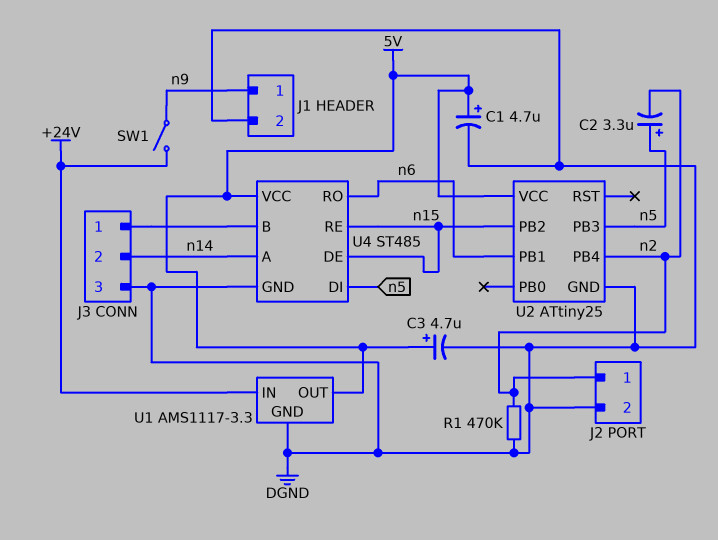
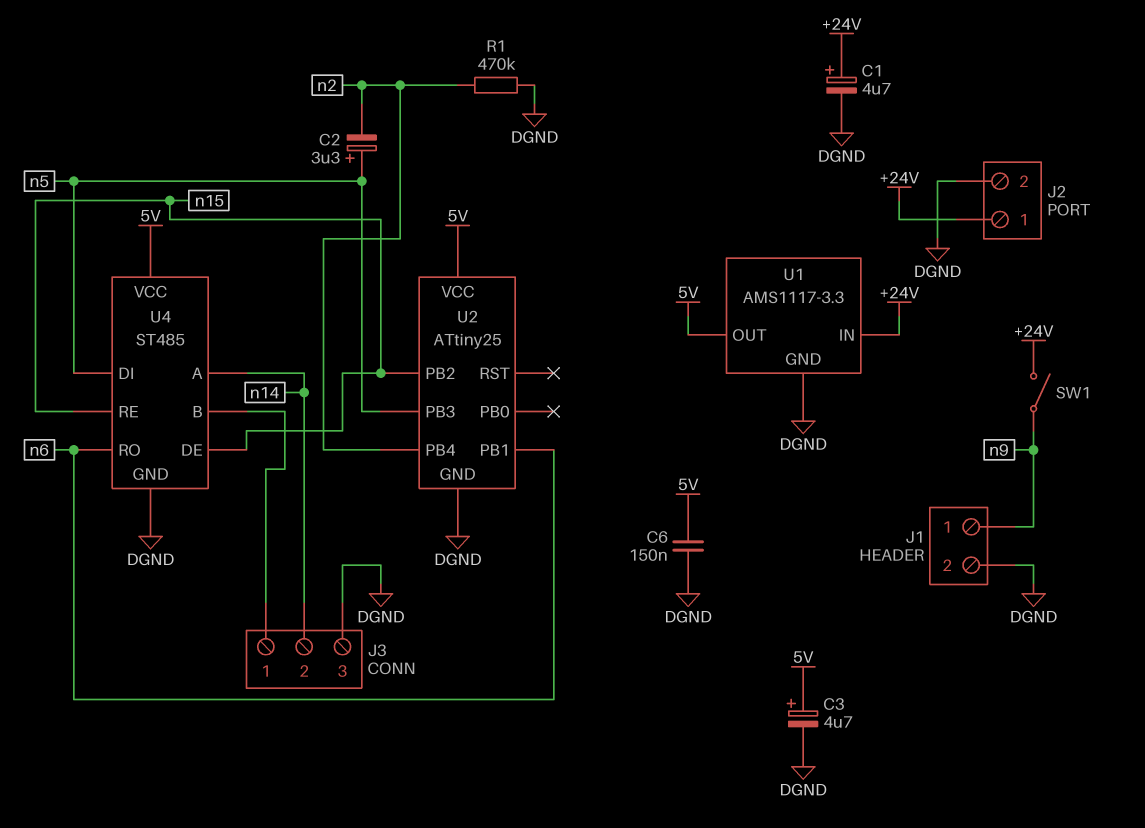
C1: 4.7uF (plus 5V, minus DGND) -> 4.7uF (plus +24V, minus DGND)
C6: none -> 150nF (5V, DGND)
J2 pin 1: n2 -> +24V

